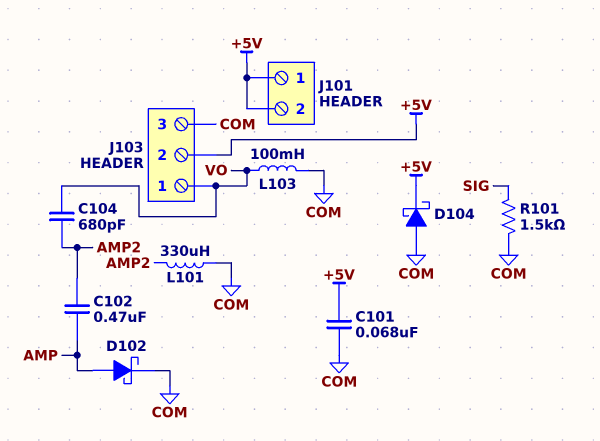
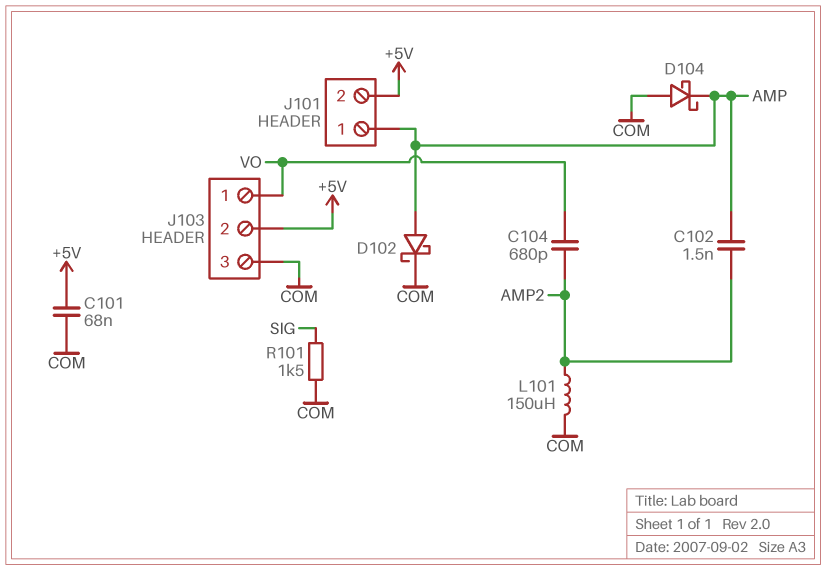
C102: 470nF (AMP, AMP2) -> 1.5nF (AMP, AMP2)
D104: schottky (A COM, K +5V) -> schottky (A COM, K AMP)
J101 pin 1: +5V -> AMP
L101: 330uH (AMP2, COM) -> 150uH (AMP2, COM)
L103: 100mH (COM, VO) -> none

